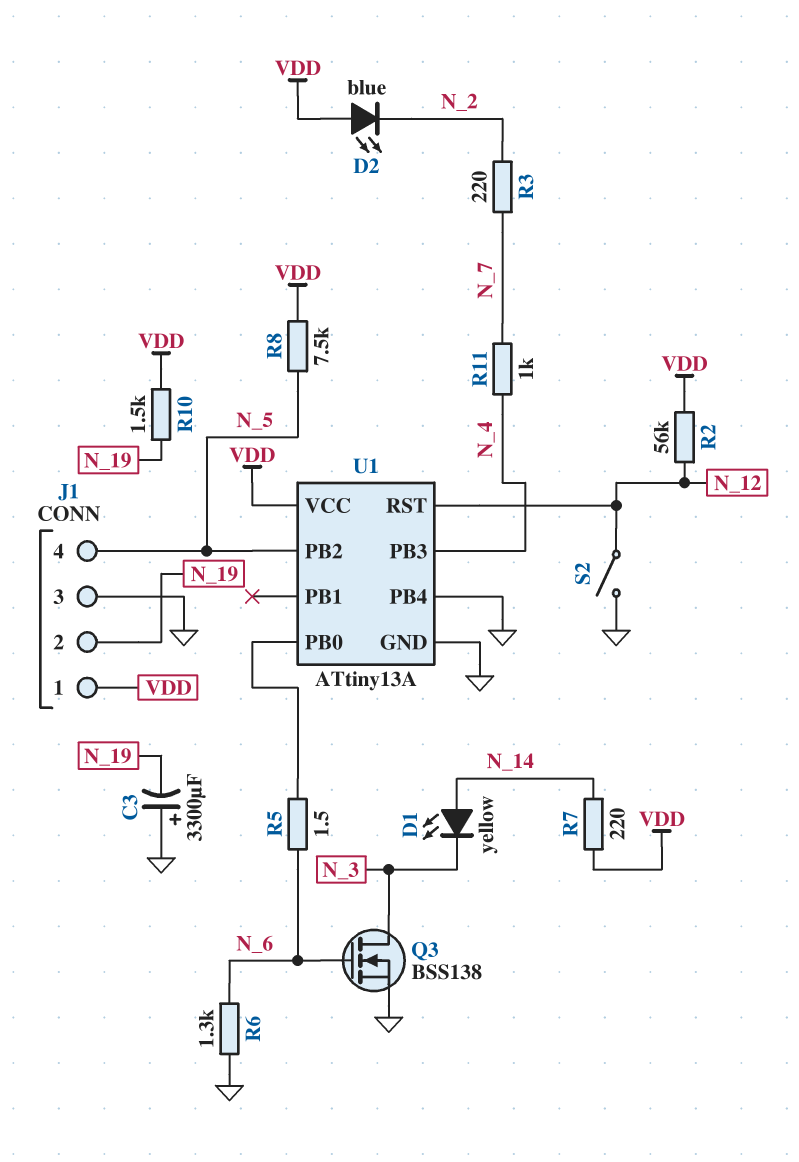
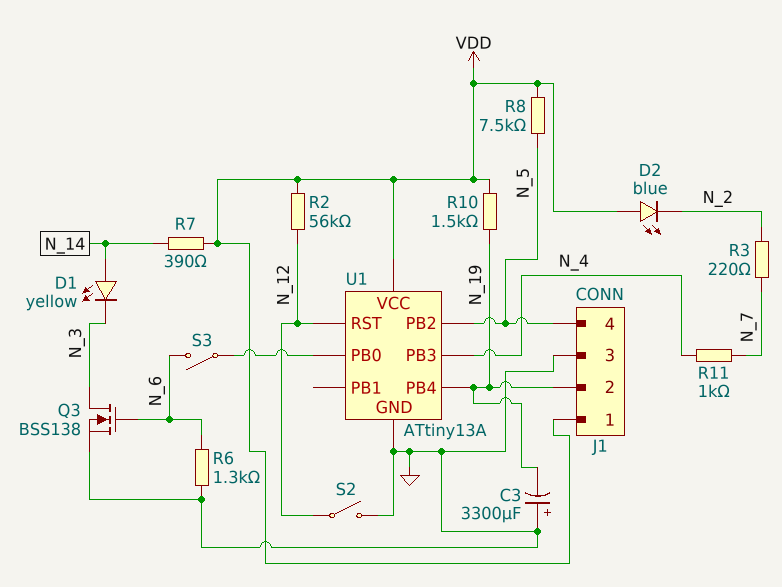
R5: 1.5 (N_6, U1/PB0) -> none
R7: 220 (N_14, VDD) -> 390 (N_14, VDD)
S3: none -> switch (N_6, U1/PB0)
U1 pin PB4: GND -> N_19

